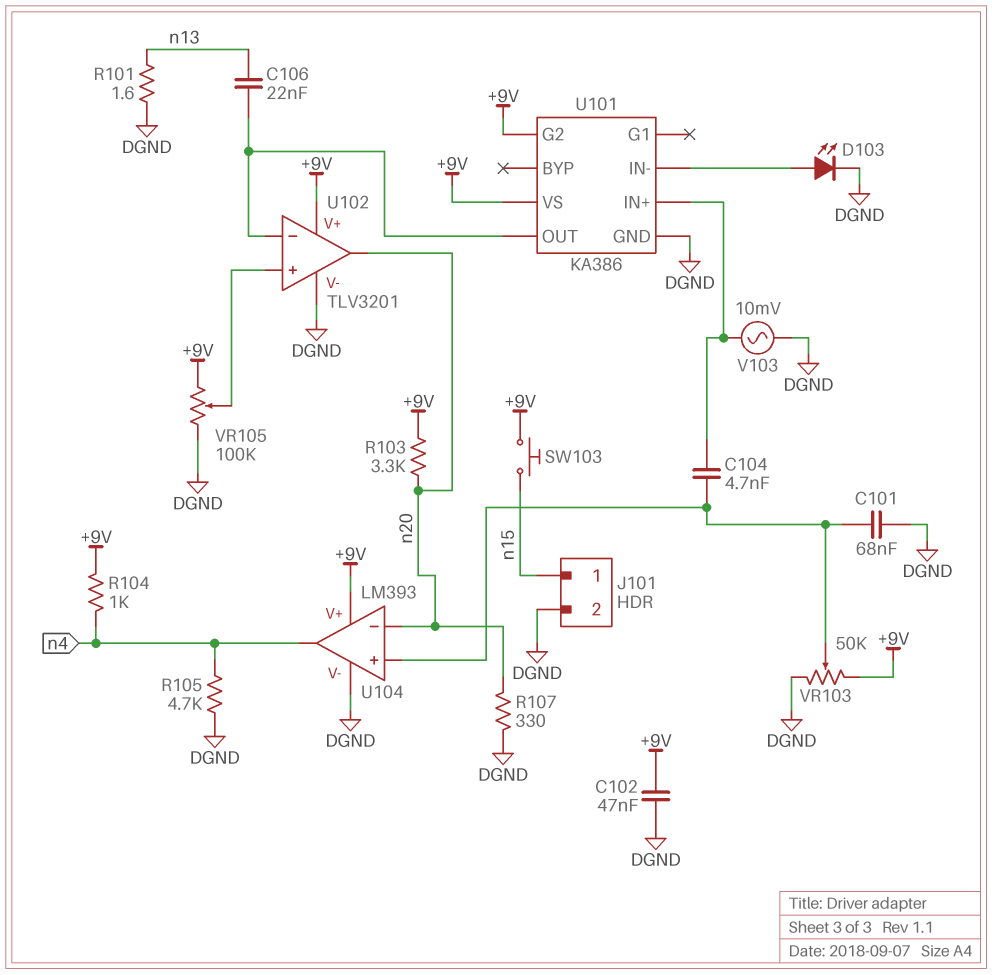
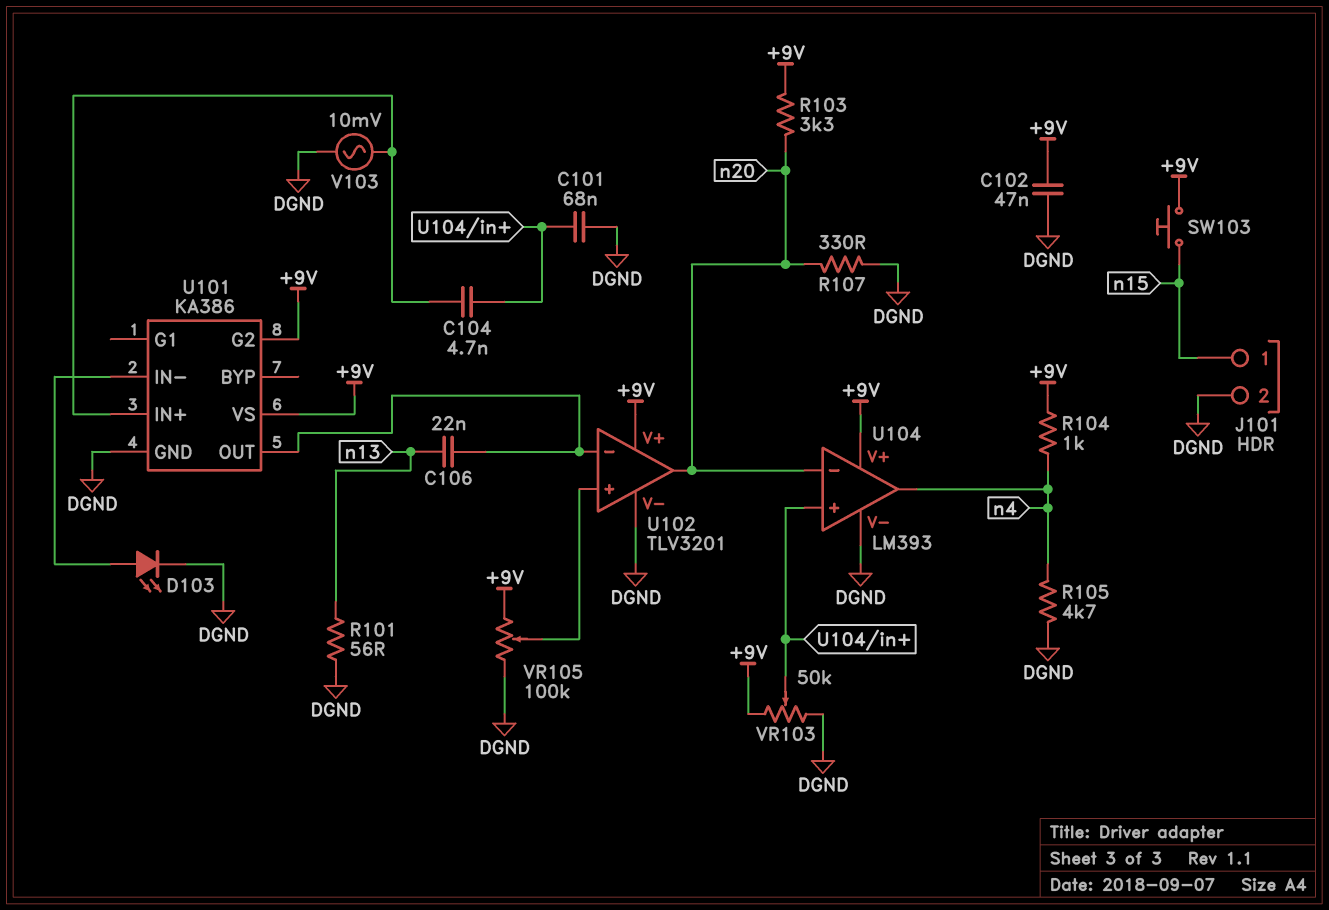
R101: 1.6 (DGND, n13) -> 56 (DGND, n13)

